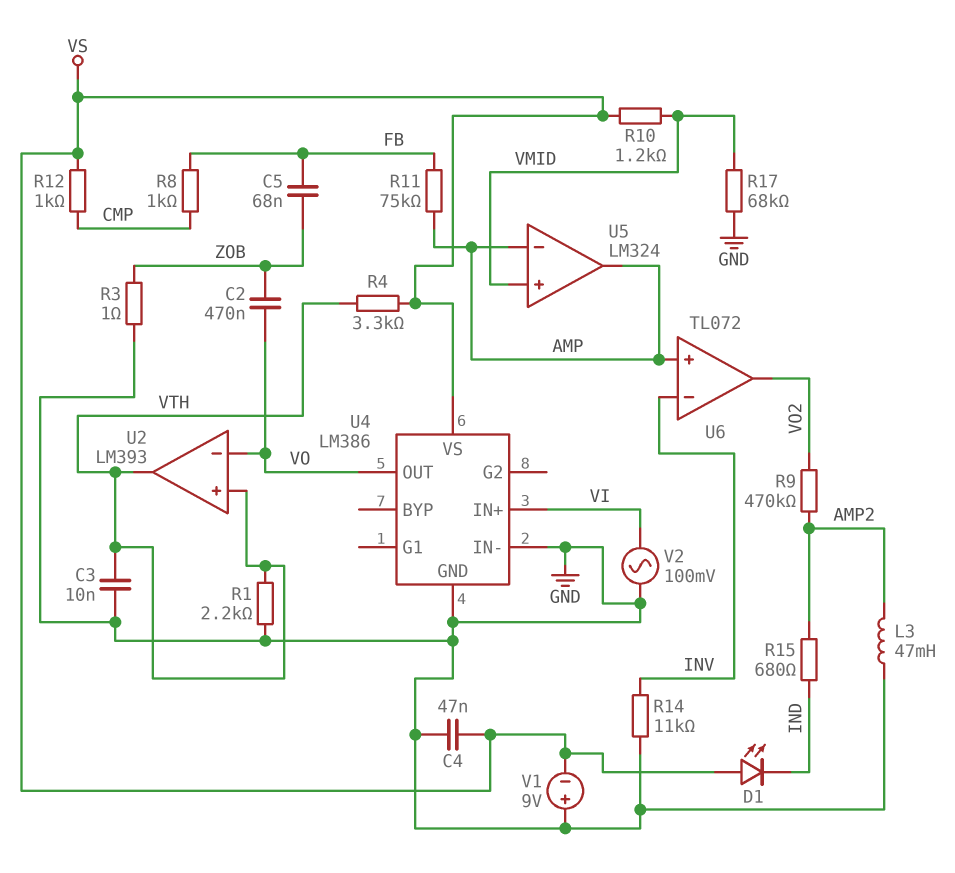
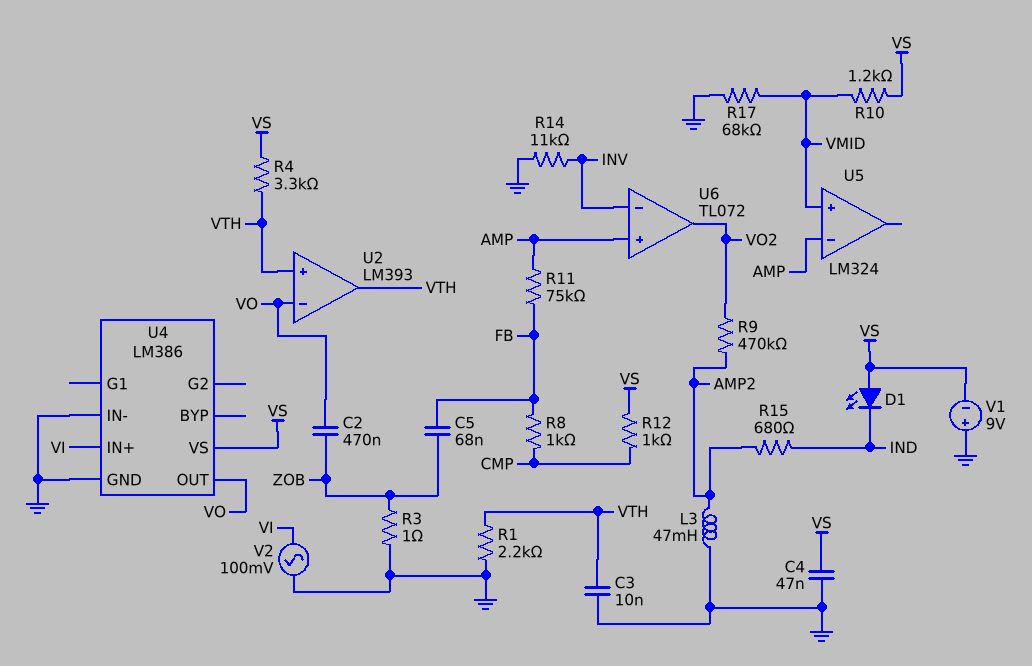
U5 pin out: AMP -> none

